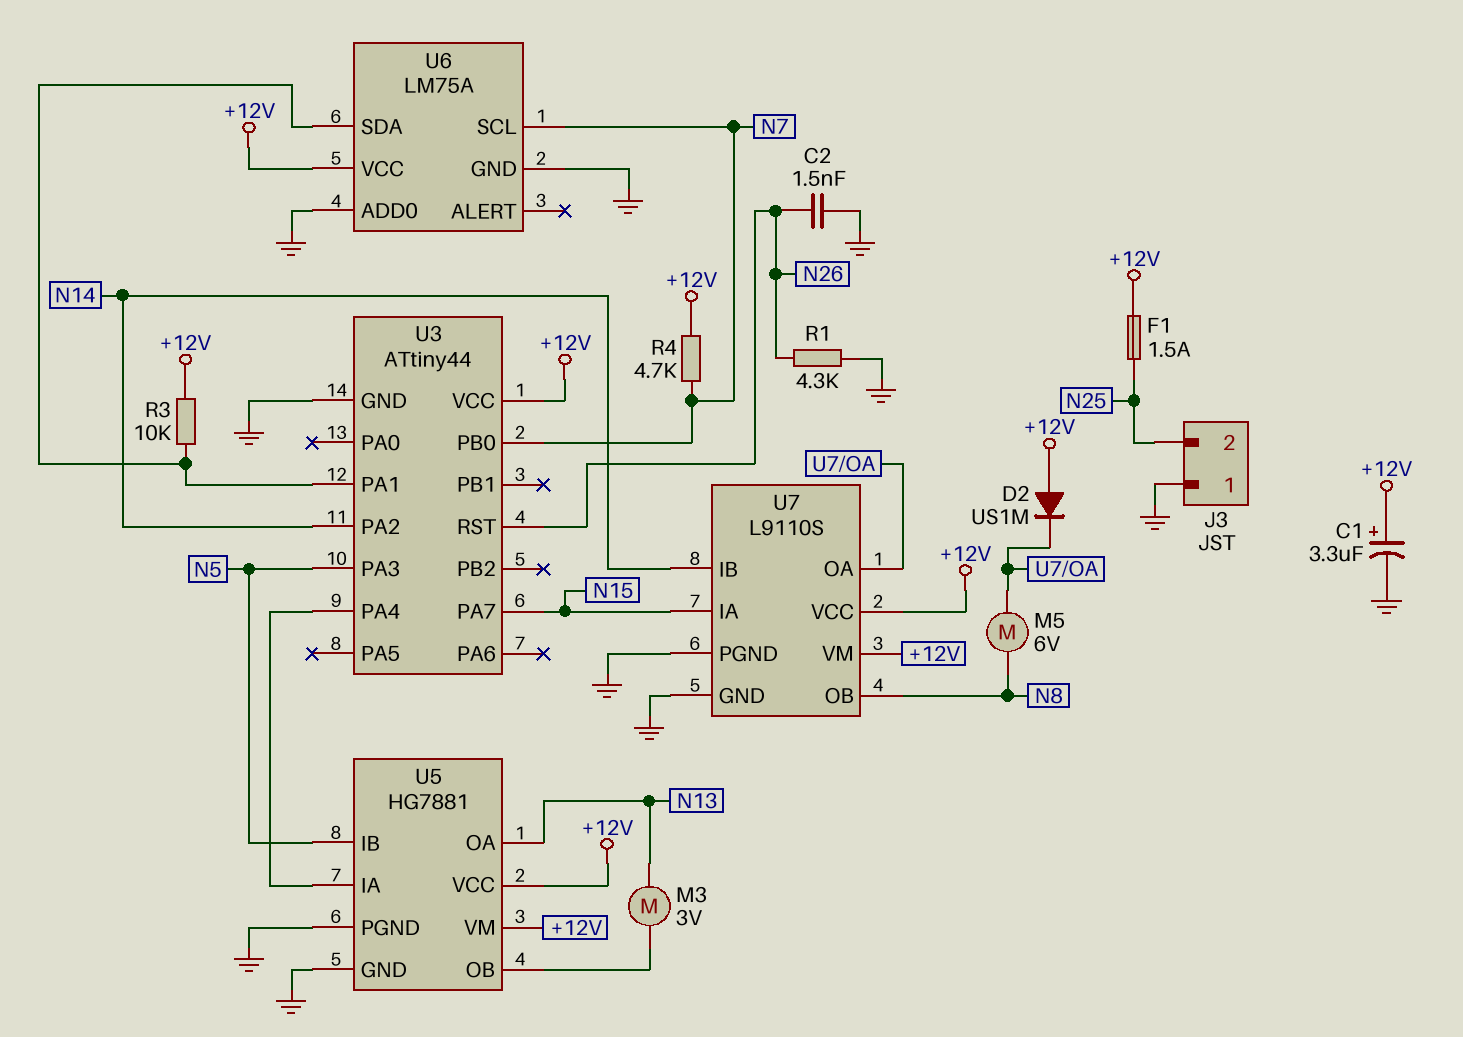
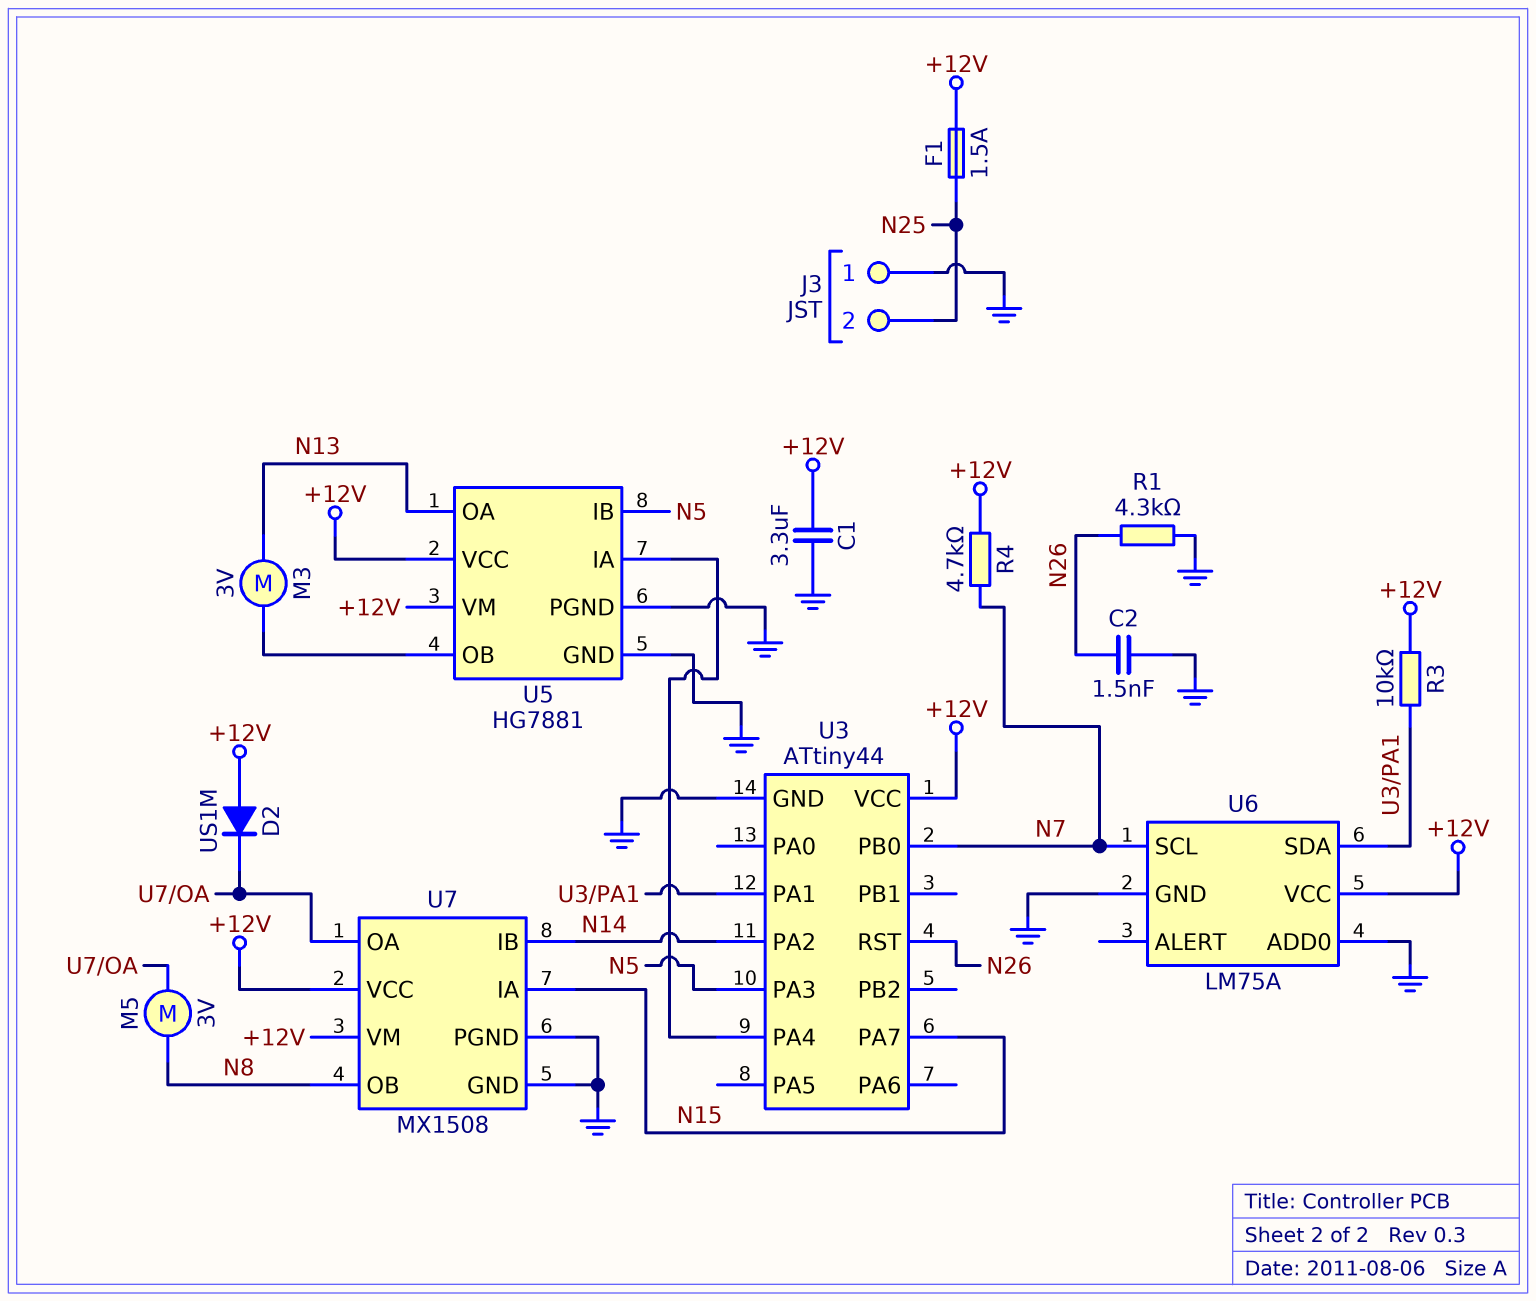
C1: 3.3uF (plus +12V, minus GND) -> 3.3uF (+12V, GND)
M5: motor 6V (N8, U7/OA) -> motor 3V (N8, U7/OA)
U7: L9110S -> MX1508

